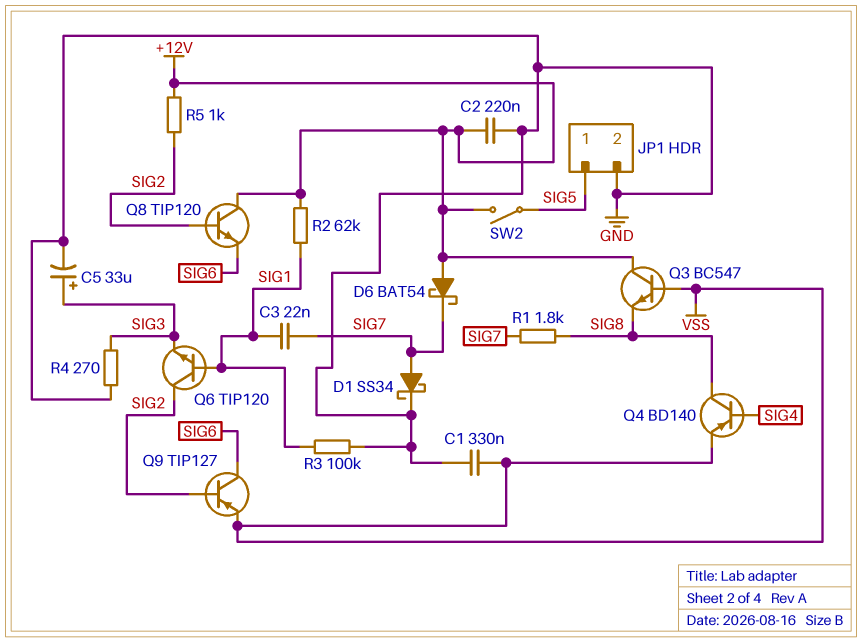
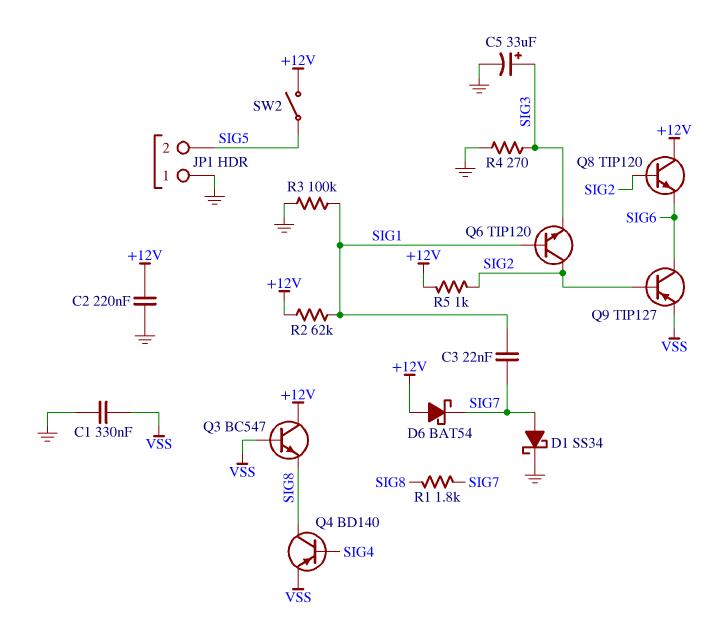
JP1 pin 1: SIG5 -> GND
JP1 pin 2: GND -> SIG5

